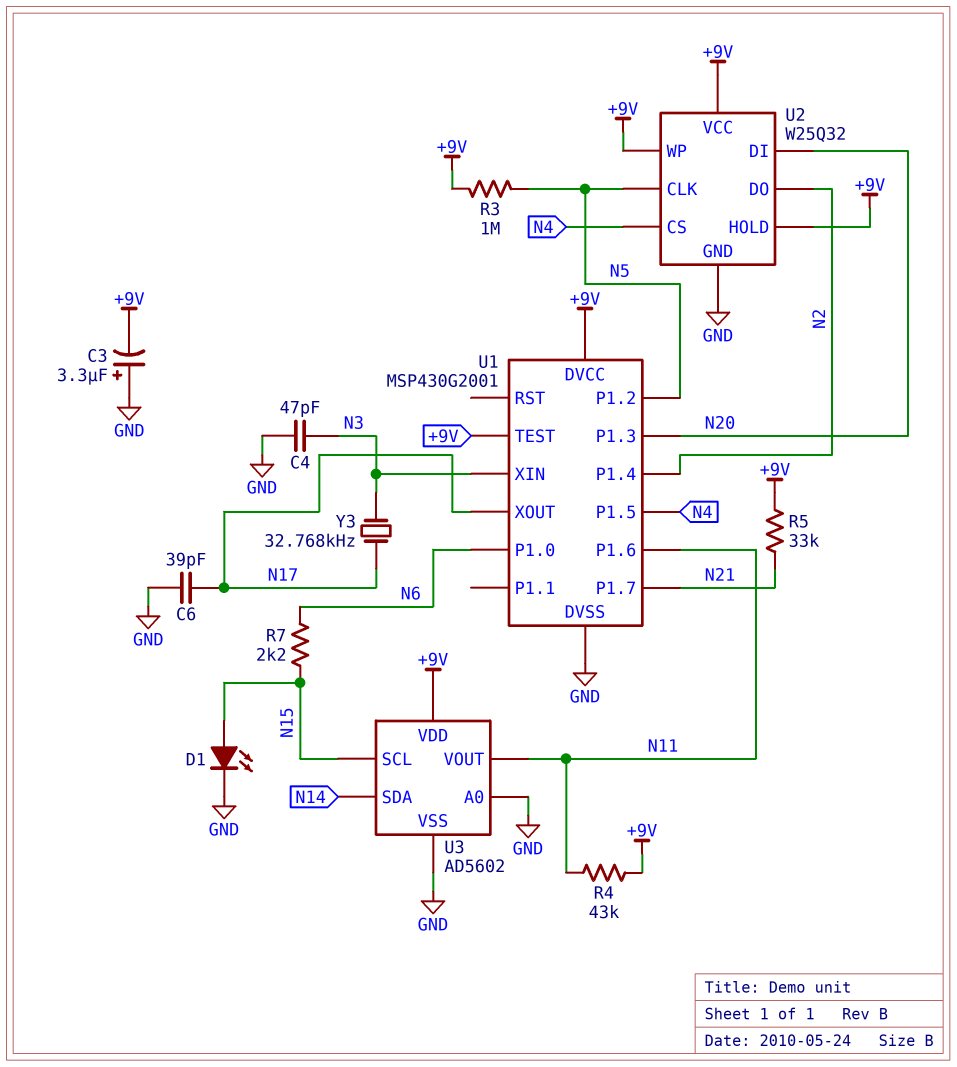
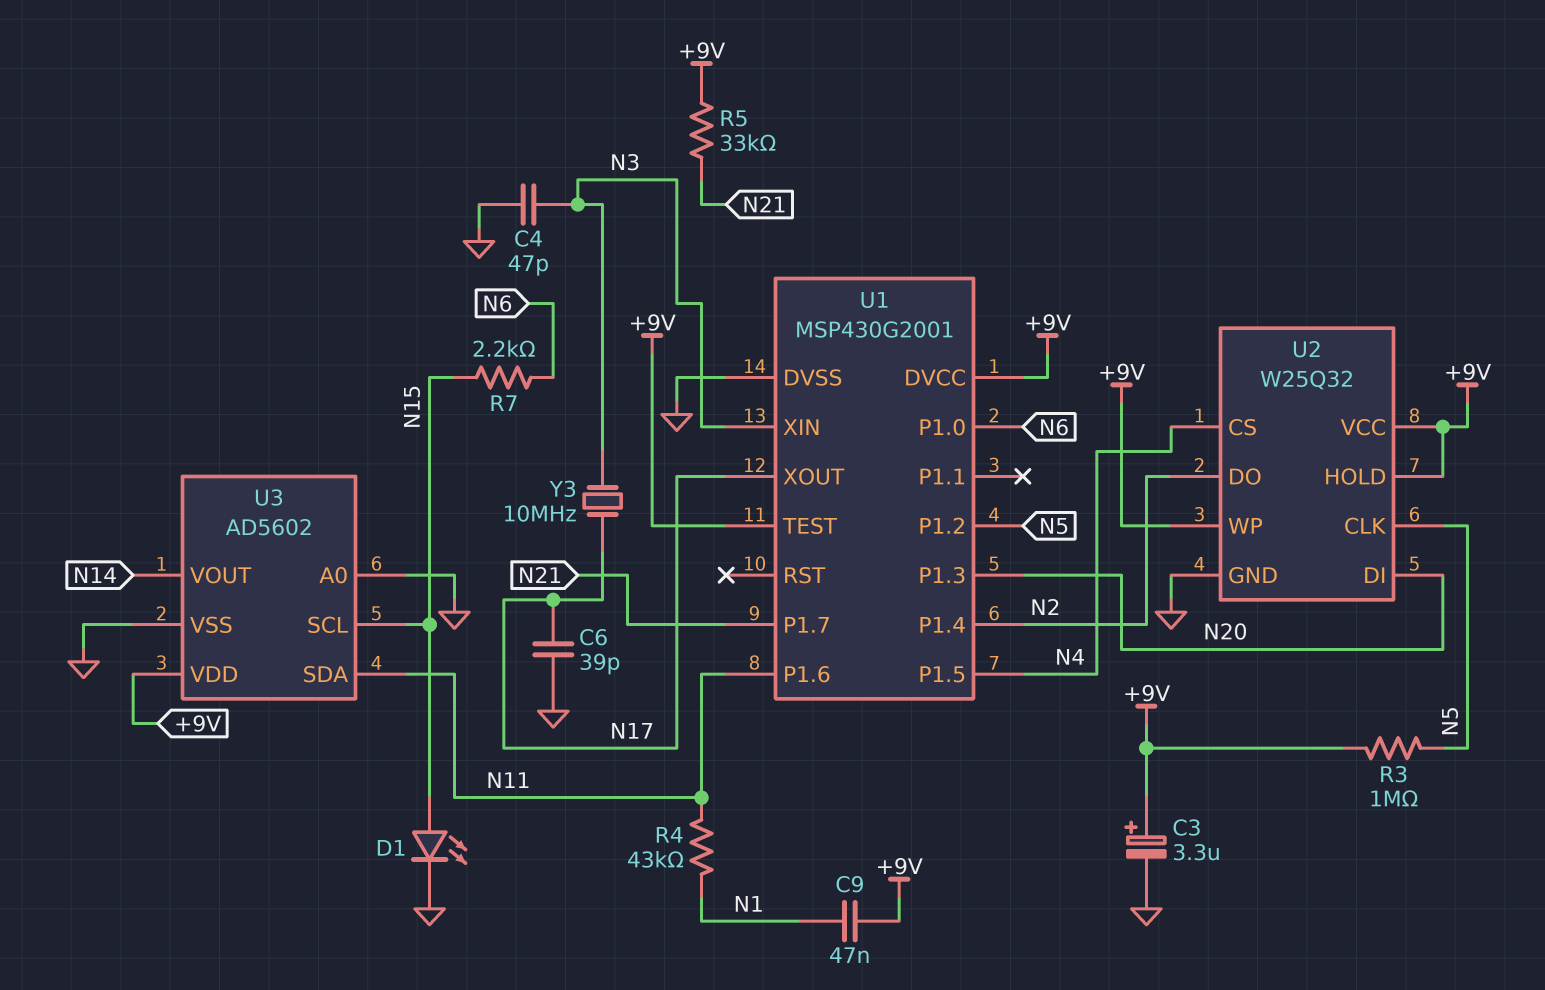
C3: 3.3uF (plus GND, minus +9V) -> 3.3uF (plus +9V, minus GND)
C9: none -> 47nF (+9V, N1)
R4: 43k (+9V, N11) -> 43k (N1, N11)
U3 pin SDA: N14 -> N11
U3 pin VOUT: N11 -> N14
Y3: 32.768kHz (N3, N17) -> 10MHz (N3, N17)

